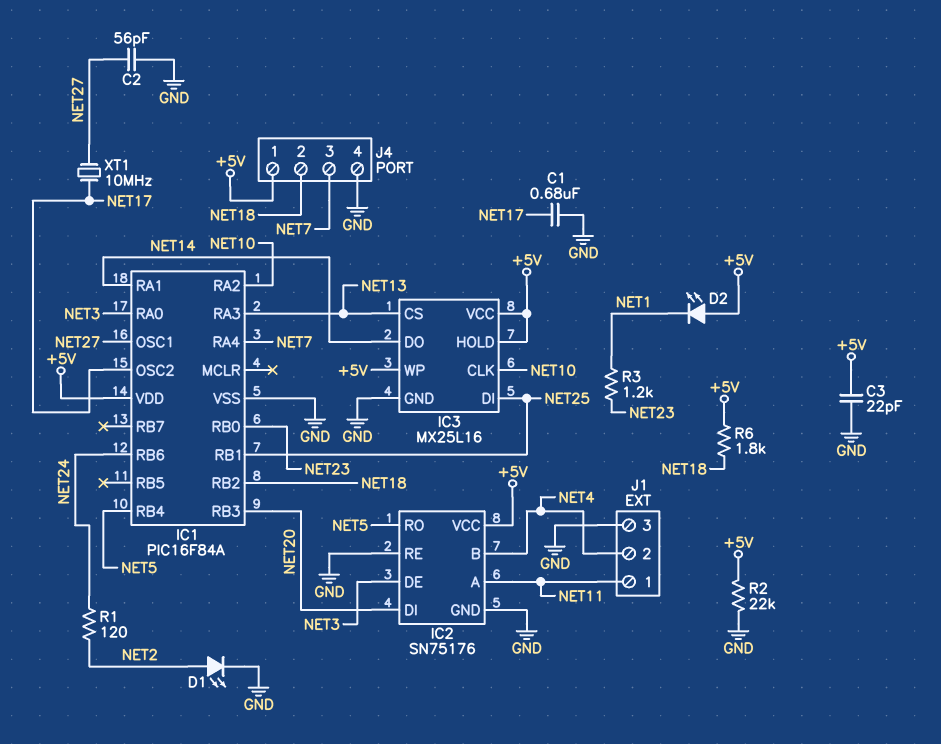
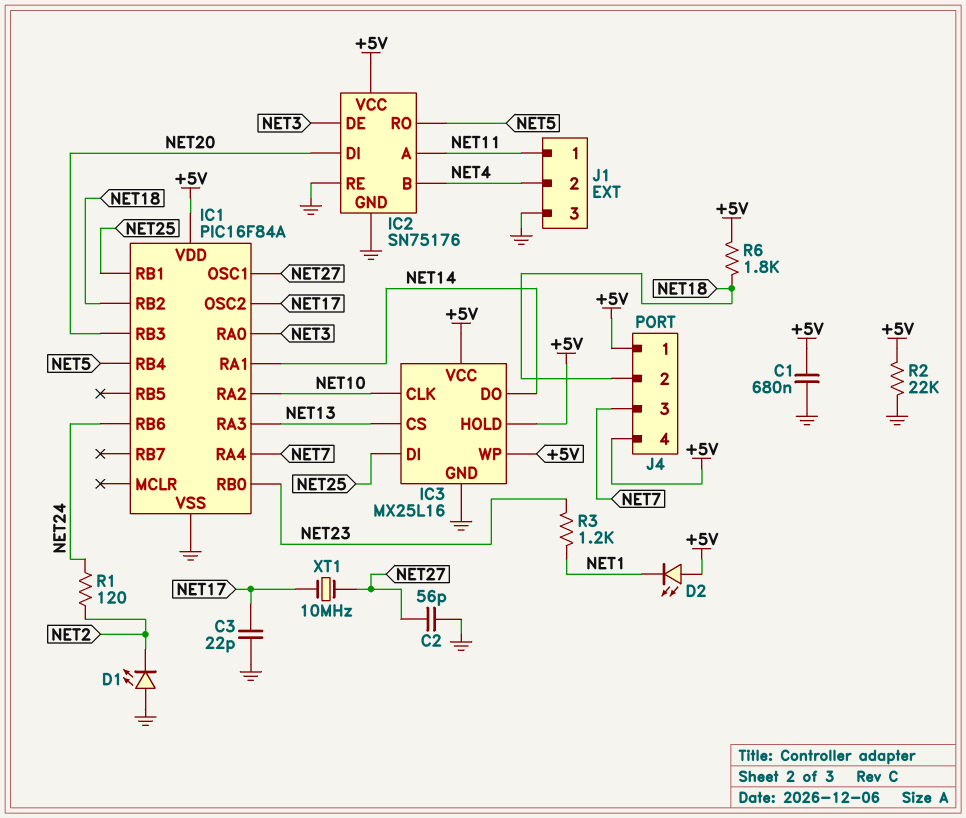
C1: 680nF (GND, NET17) -> 680nF (+5V, GND)
C3: 22pF (+5V, GND) -> 22pF (GND, NET17)
D1: LED (A NET2, K GND) -> LED (A GND, K NET2)
J4 pin 4: GND -> +5V

